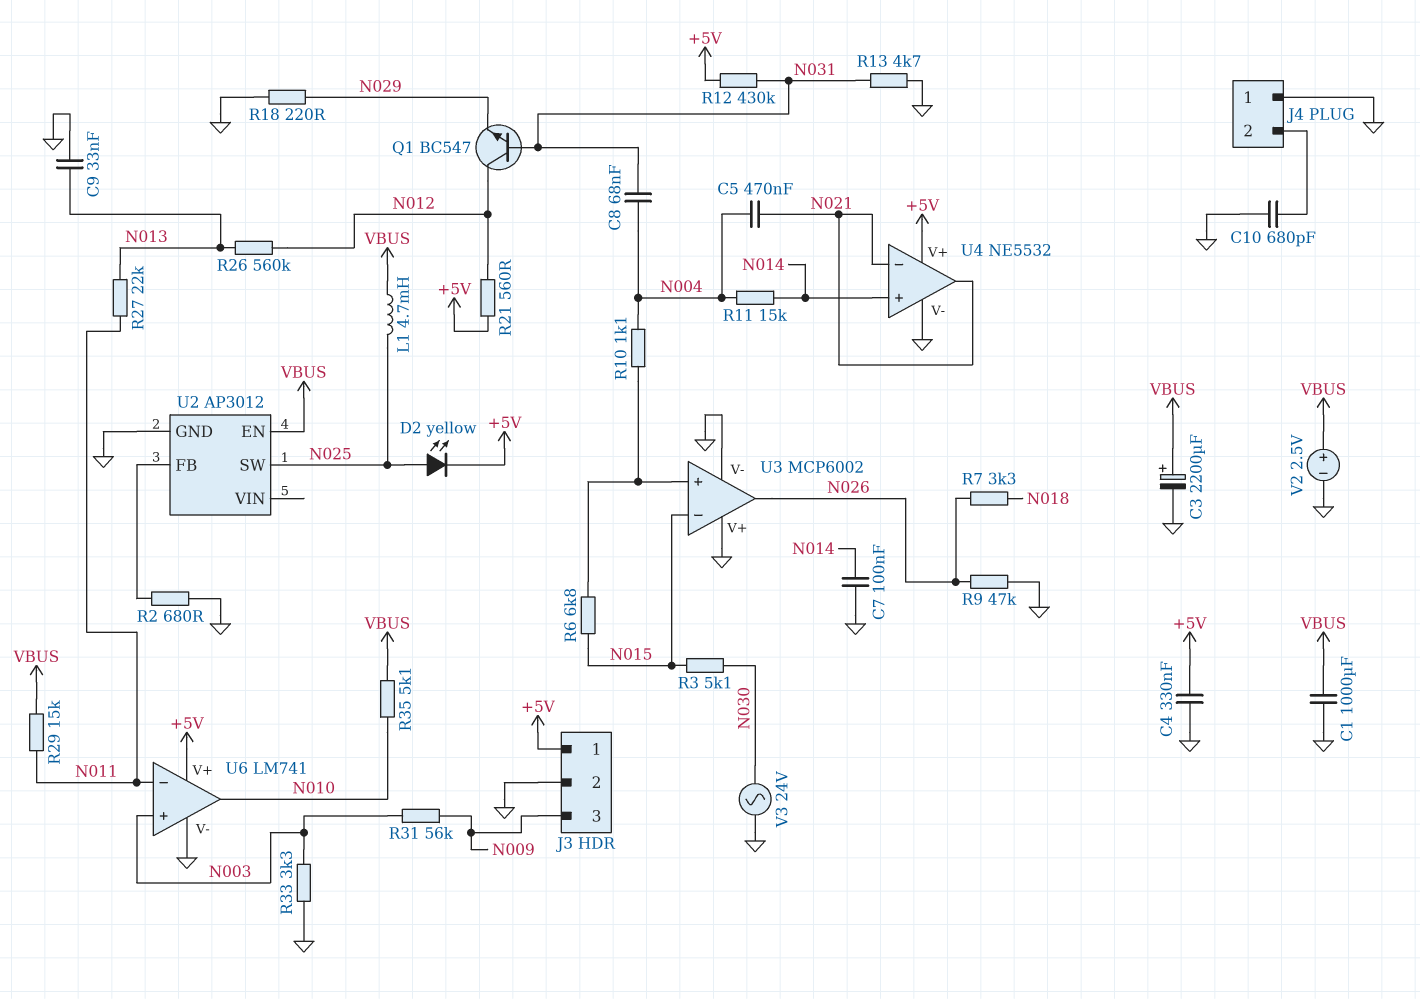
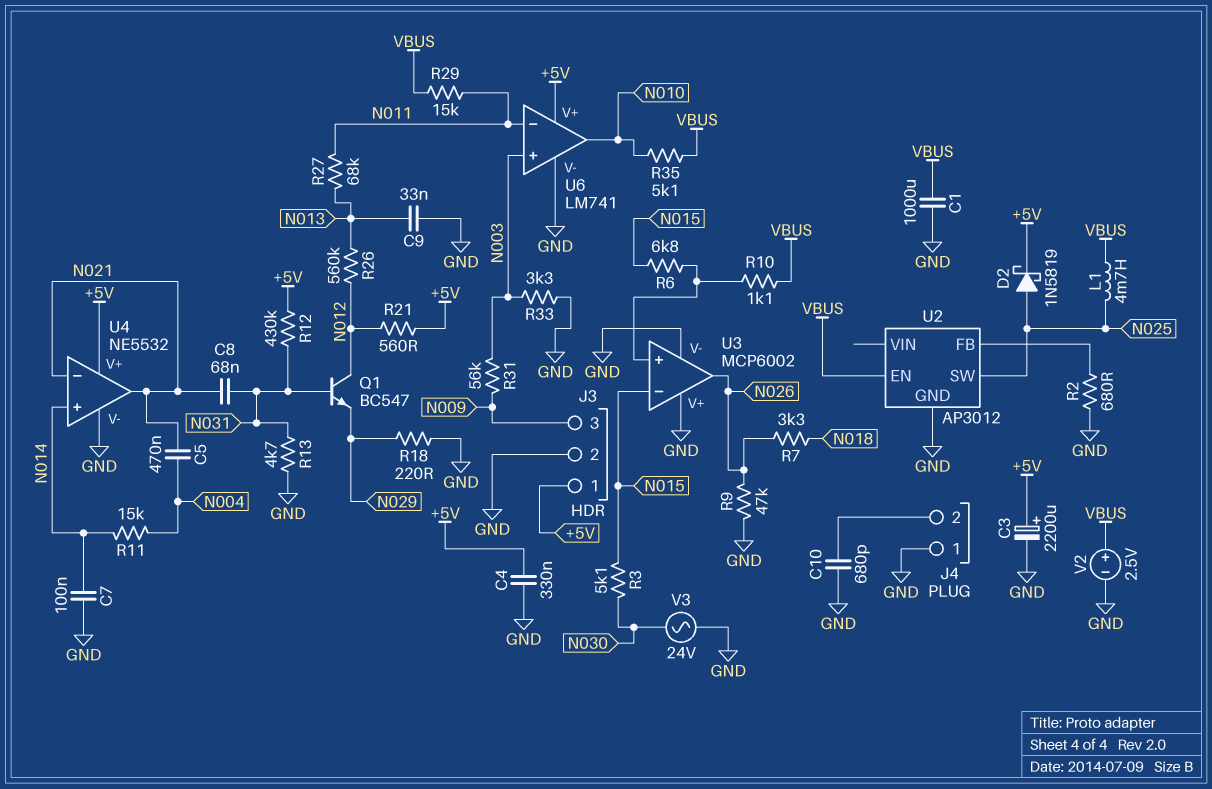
C3: 2200uF (plus VBUS, minus GND) -> 2200uF (plus +5V, minus GND)
C8: 68nF (N004, N031) -> 68nF (N021, N031)
D2: LED yellow (A N025, K +5V) -> schottky 1N5819 (A N025, K +5V)
R10: 1.1k (N004, U3/in+) -> 1.1k (U3/in+, VBUS)
R27: 22k (N011, N013) -> 68k (N011, N013)

